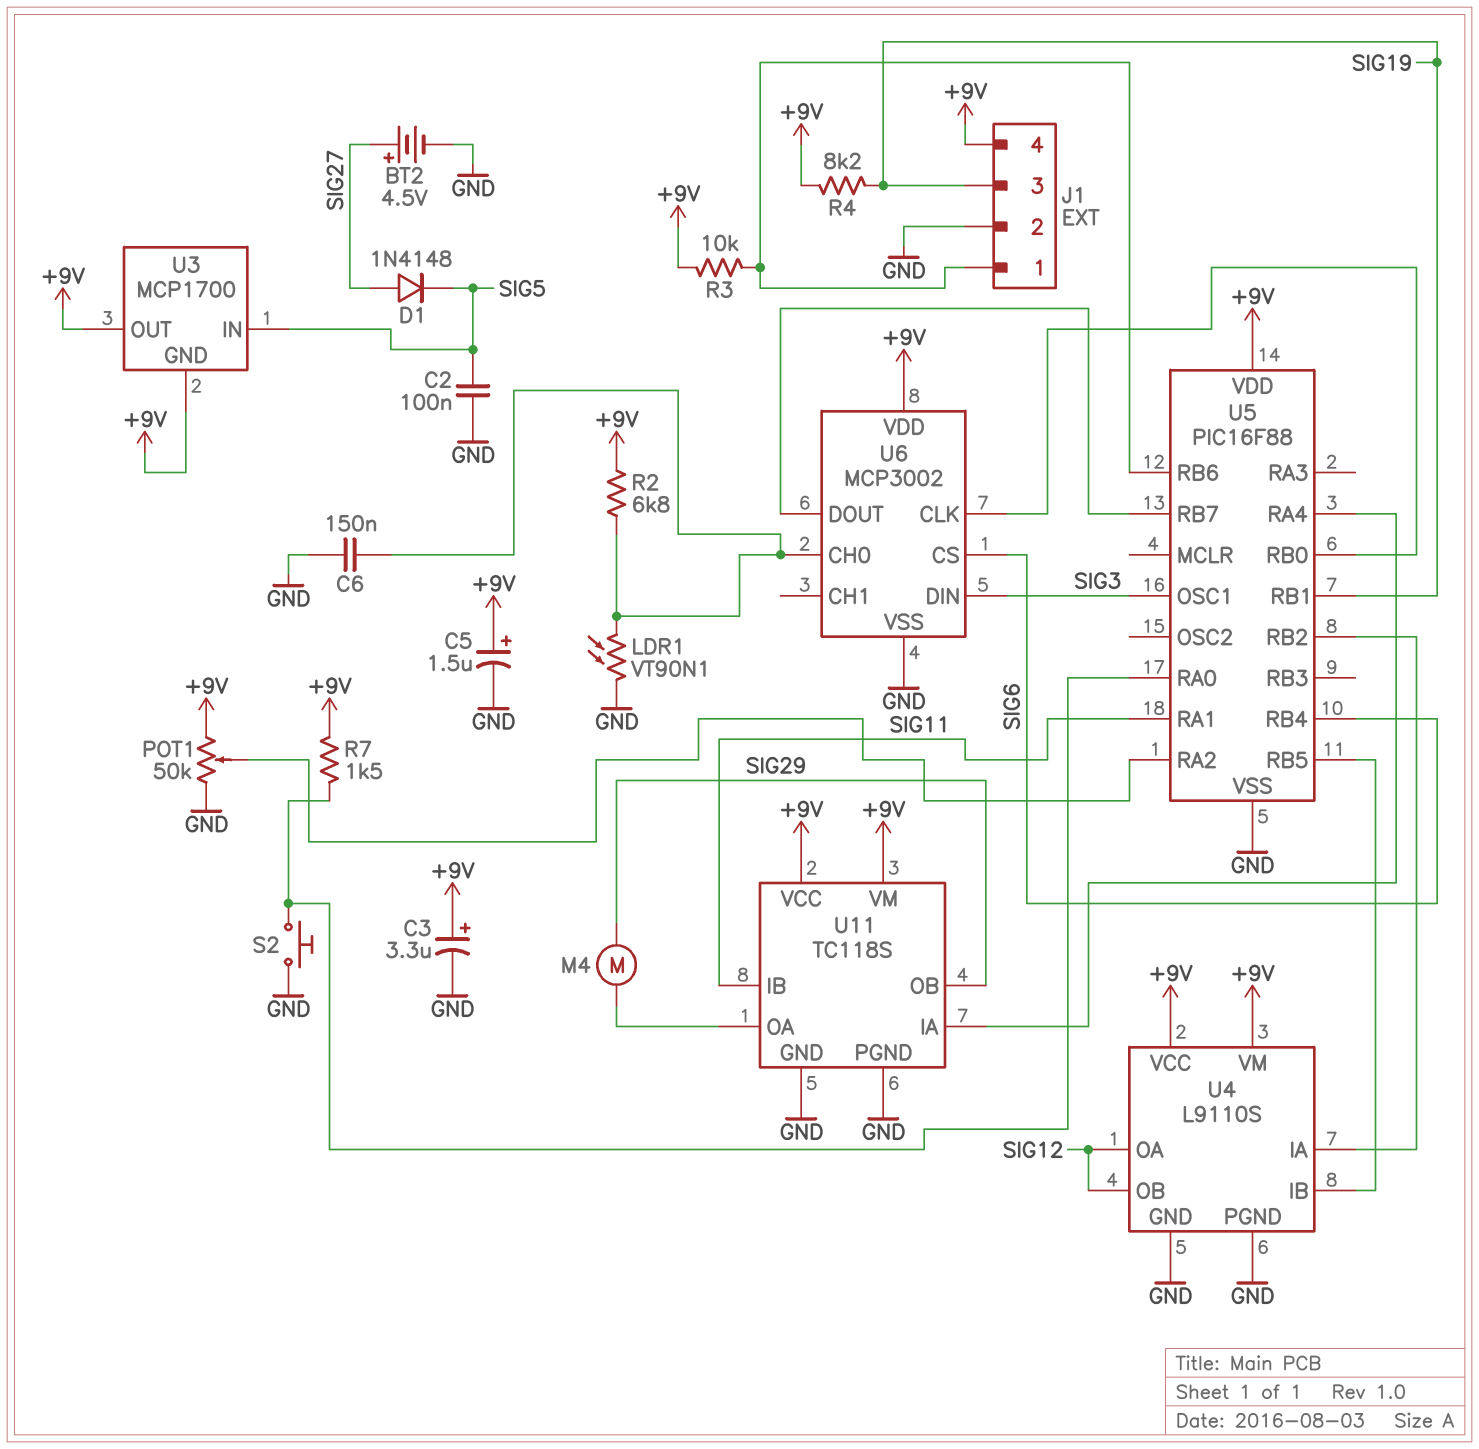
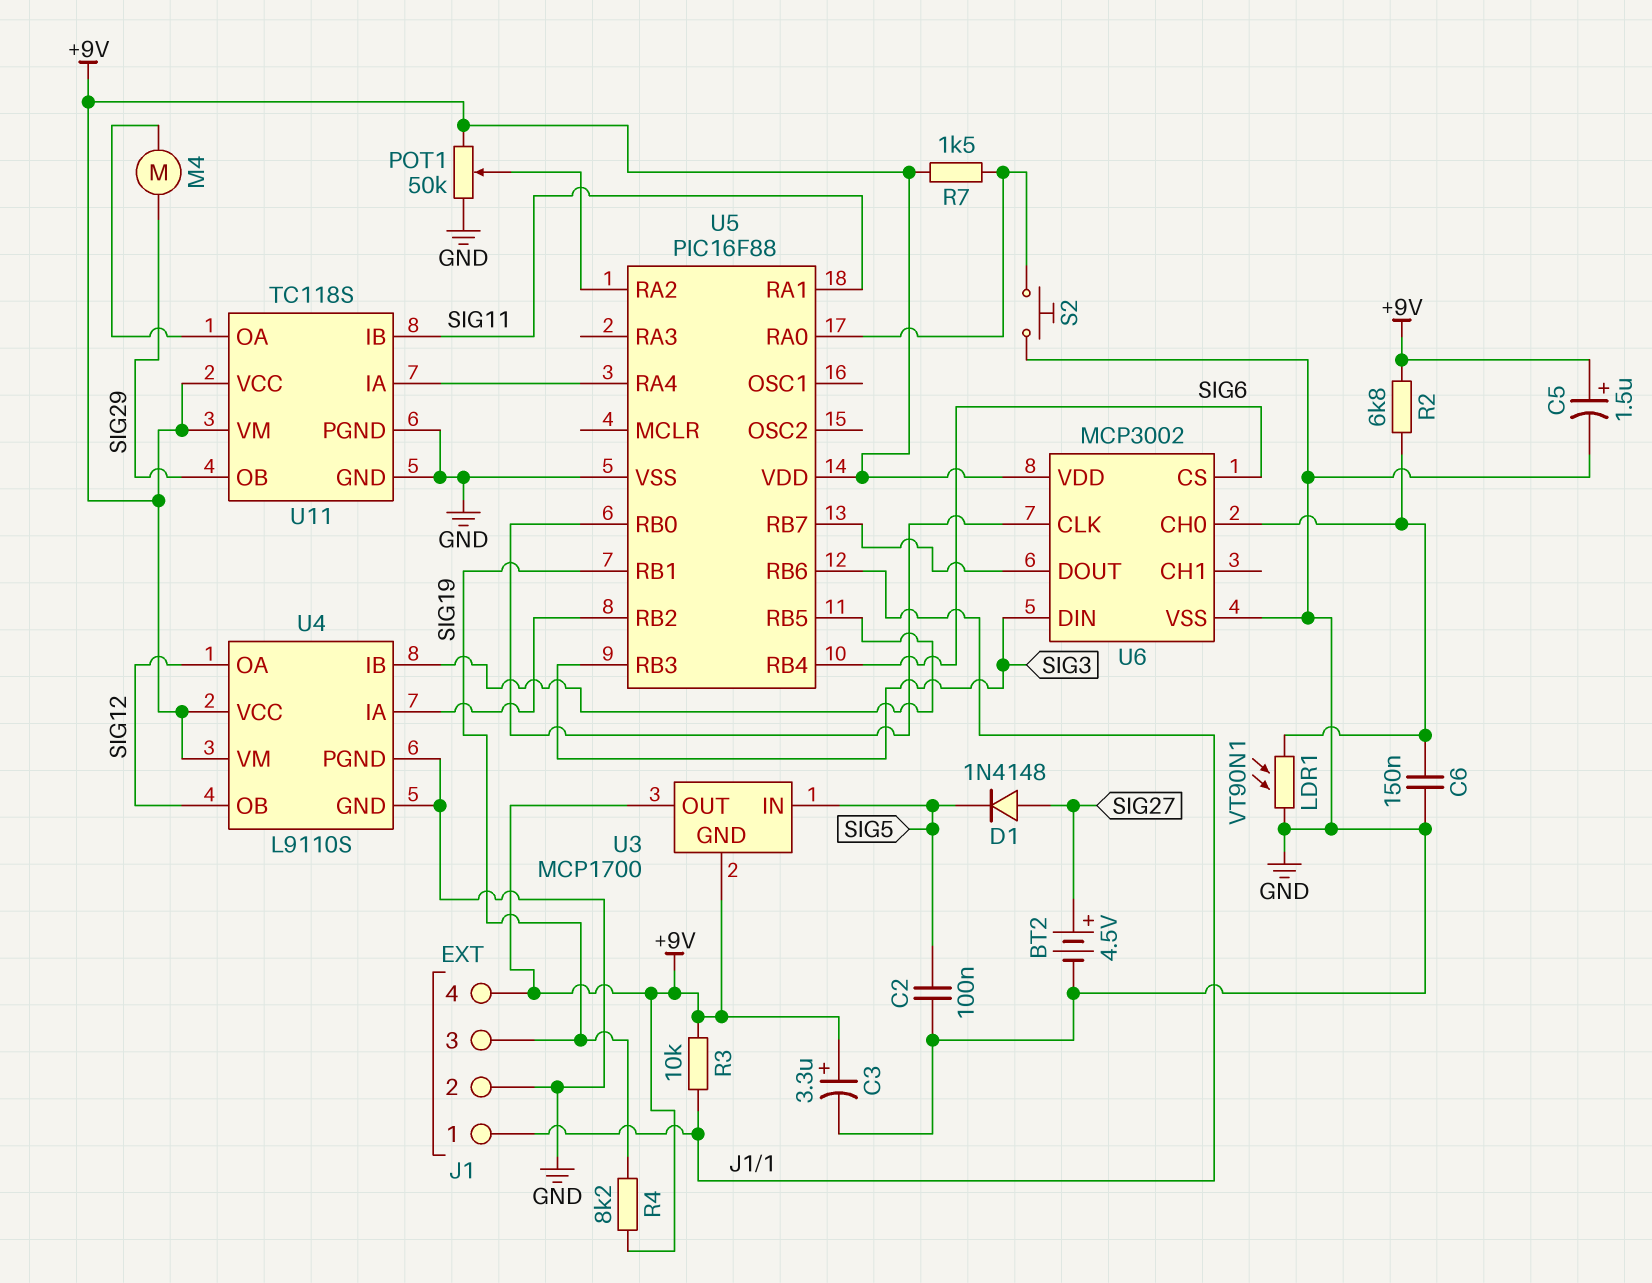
U5 pin OSC1: SIG3 -> none
U5 pin RB3: none -> SIG3

